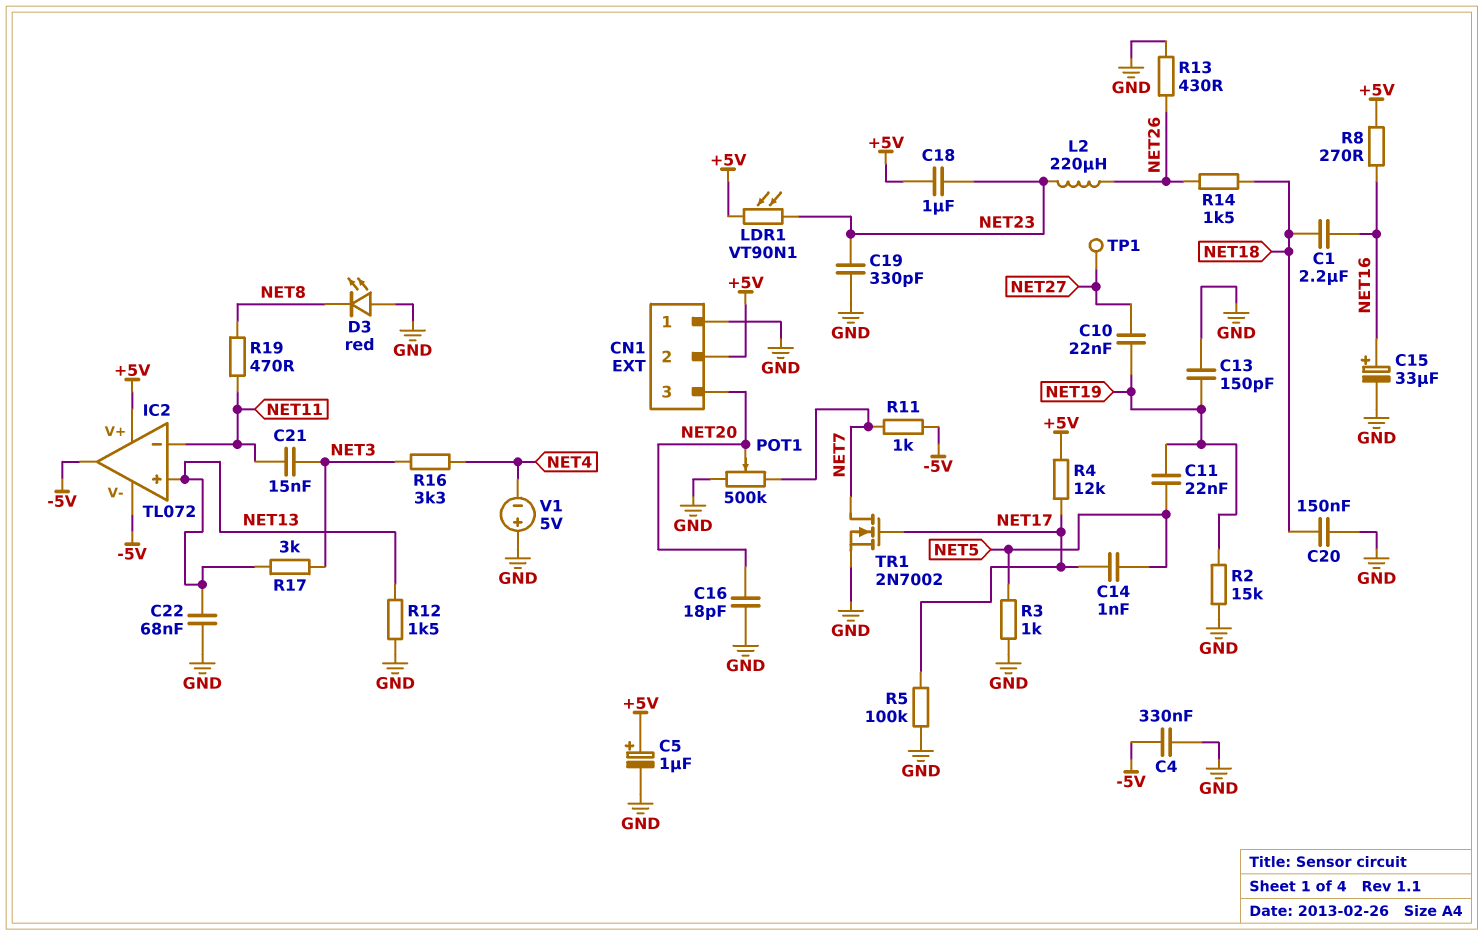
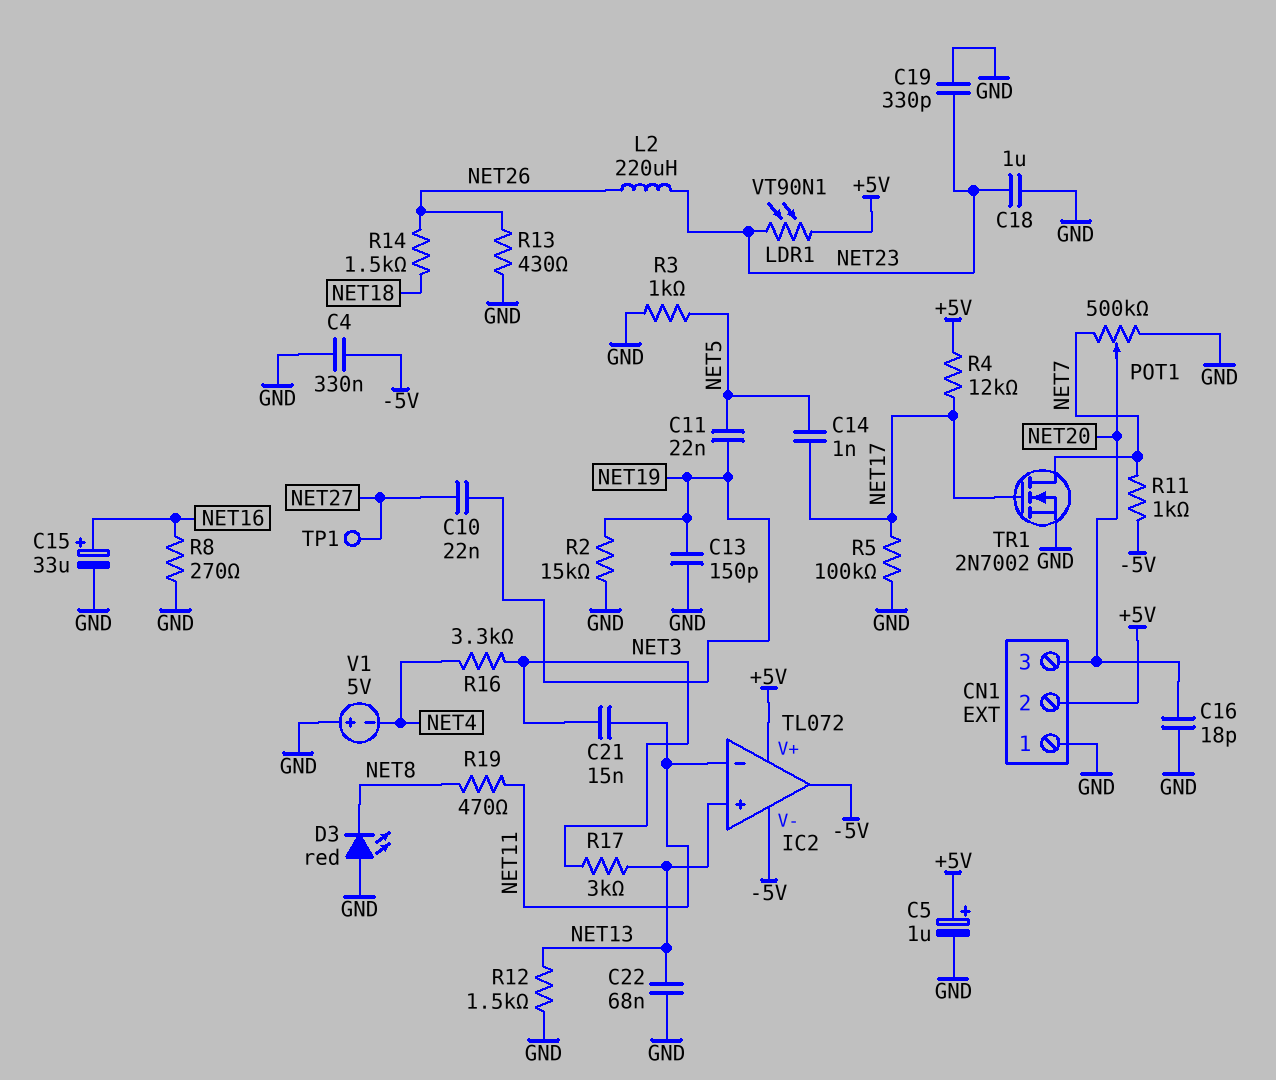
C1: 2.2uF (NET16, NET18) -> none
C18: 1uF (+5V, NET23) -> 1uF (GND, NET23)
C20: 150nF (GND, NET18) -> none
R8: 270 (+5V, NET16) -> 270 (GND, NET16)

